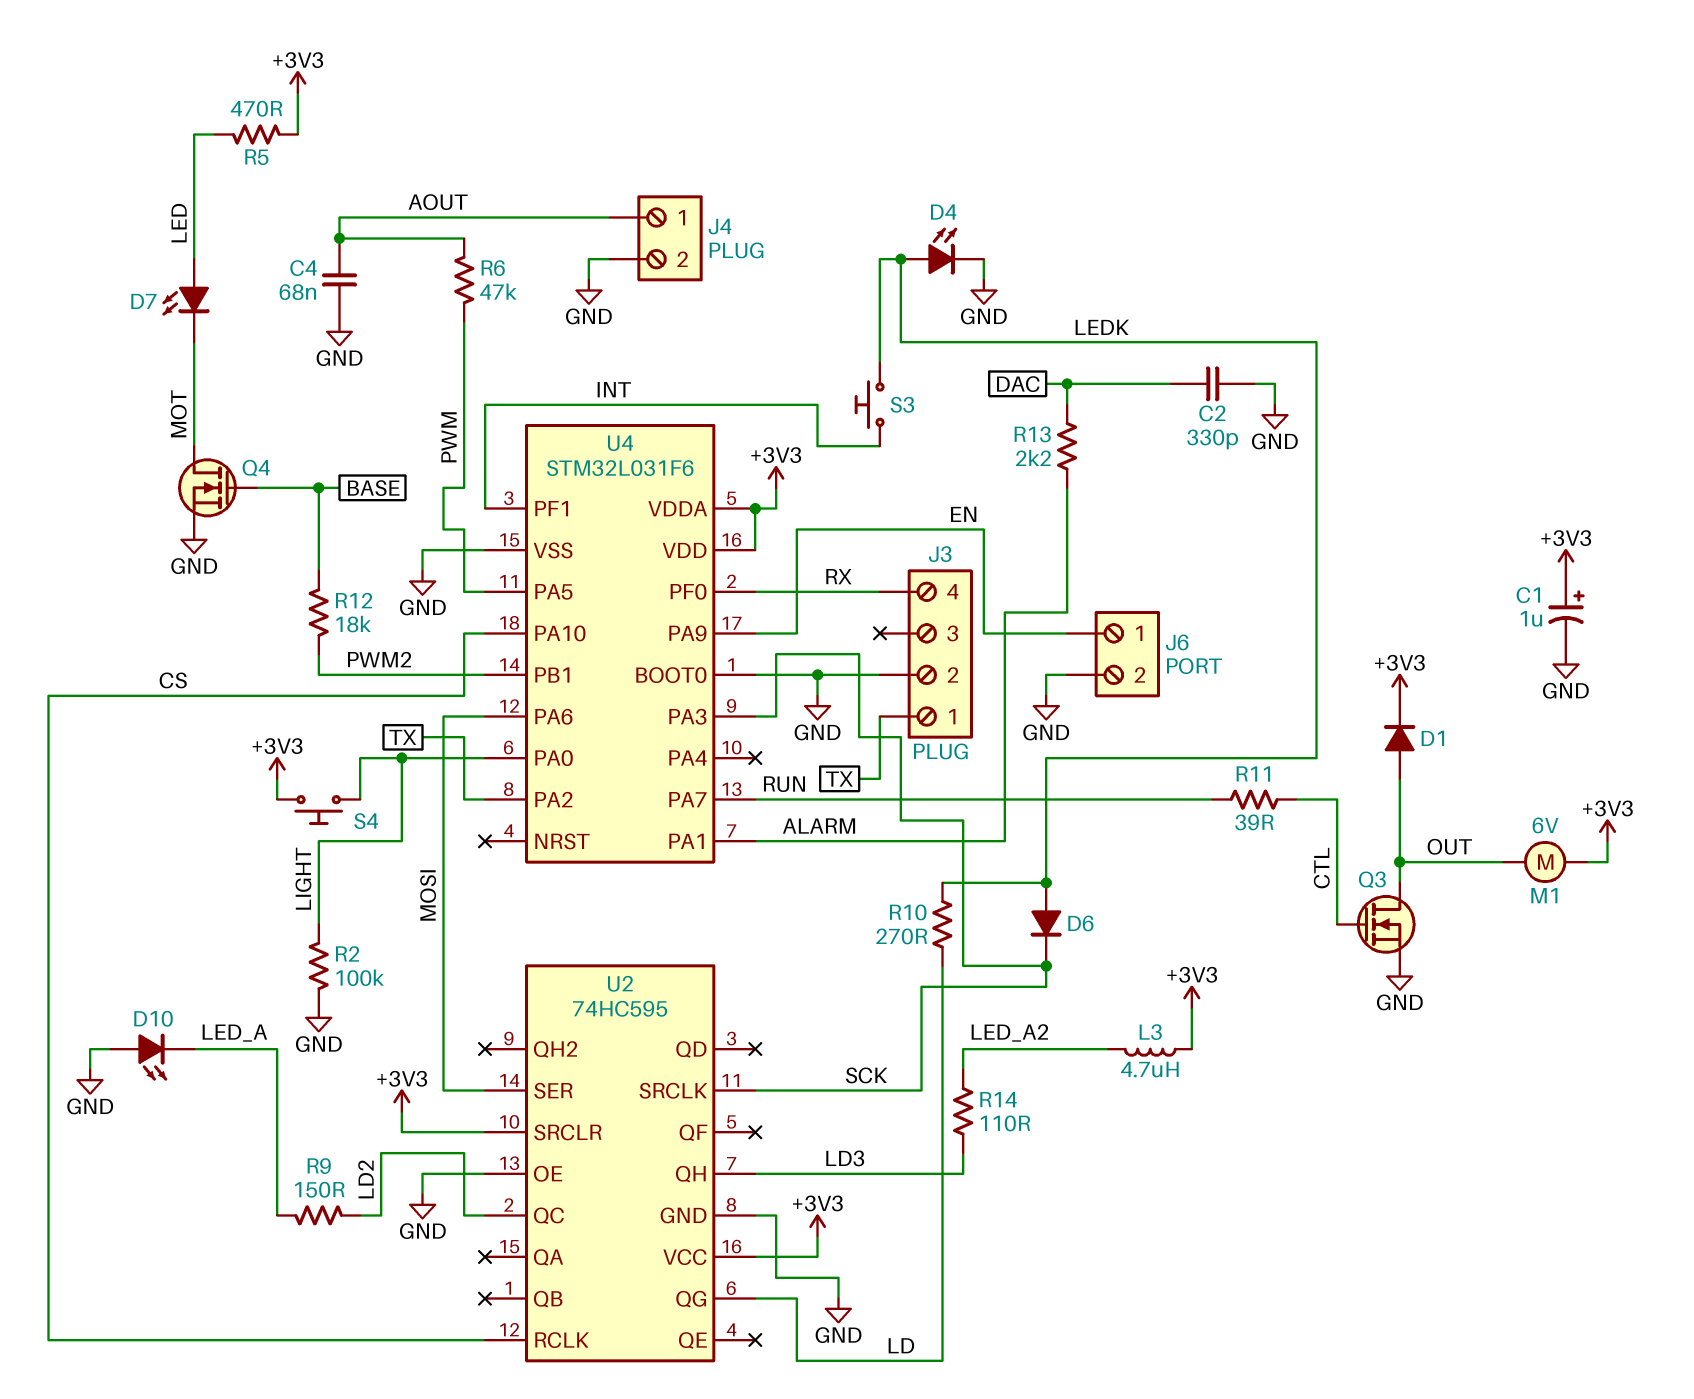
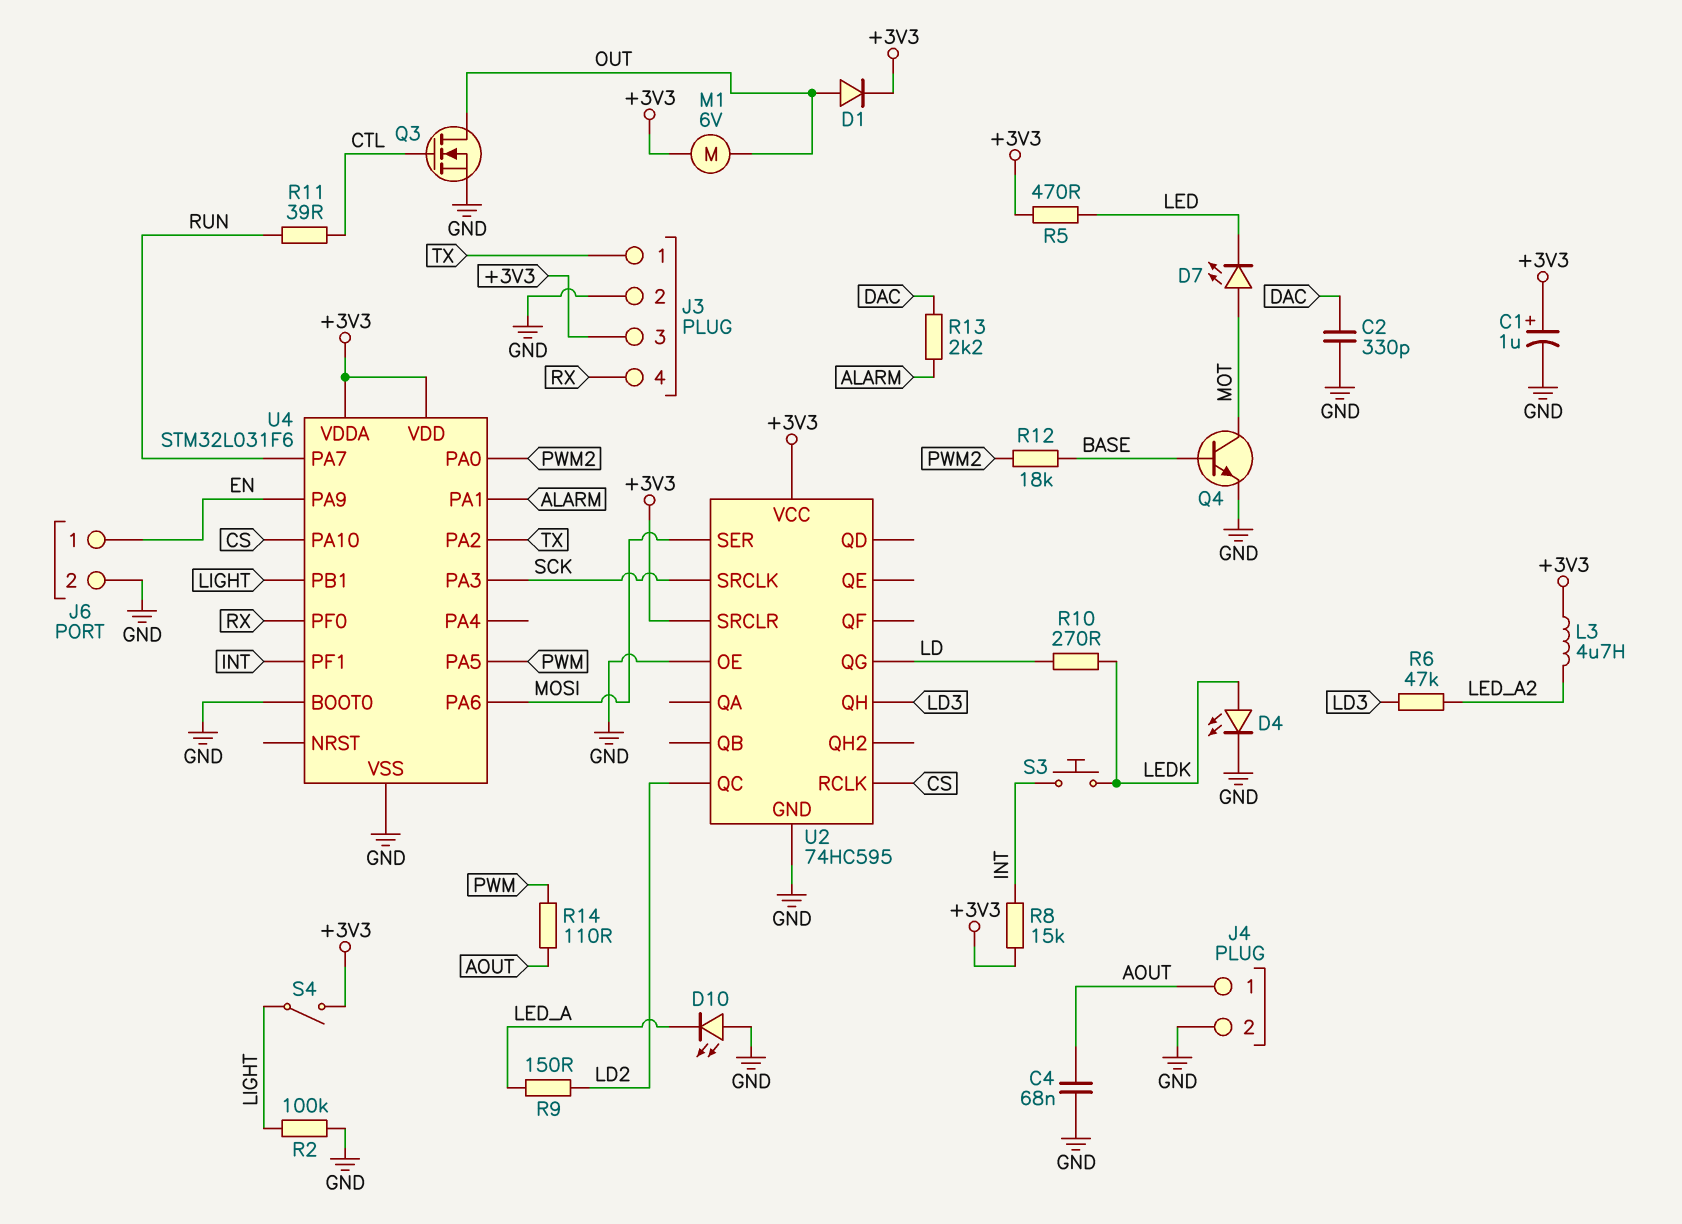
D6: diode (A LEDK, K SCK) -> none
D7: LED (A LED, K MOT) -> LED (A MOT, K LED)
J3 pin 3: none -> +3V3
Q4: NMOS (G BASE, D MOT, S GND) -> NPN (B BASE, C MOT, E GND)
R6: 47k (AOUT, PWM) -> 47k (LD3, LED_A2)
R8: none -> 15k (+3V3, INT)
R14: 110 (LD3, LED_A2) -> 110 (AOUT, PWM)
S4: button (+3V3, LIGHT) -> switch (+3V3, LIGHT)
U4 pin PA0: LIGHT -> PWM2
U4 pin PB1: PWM2 -> LIGHT

